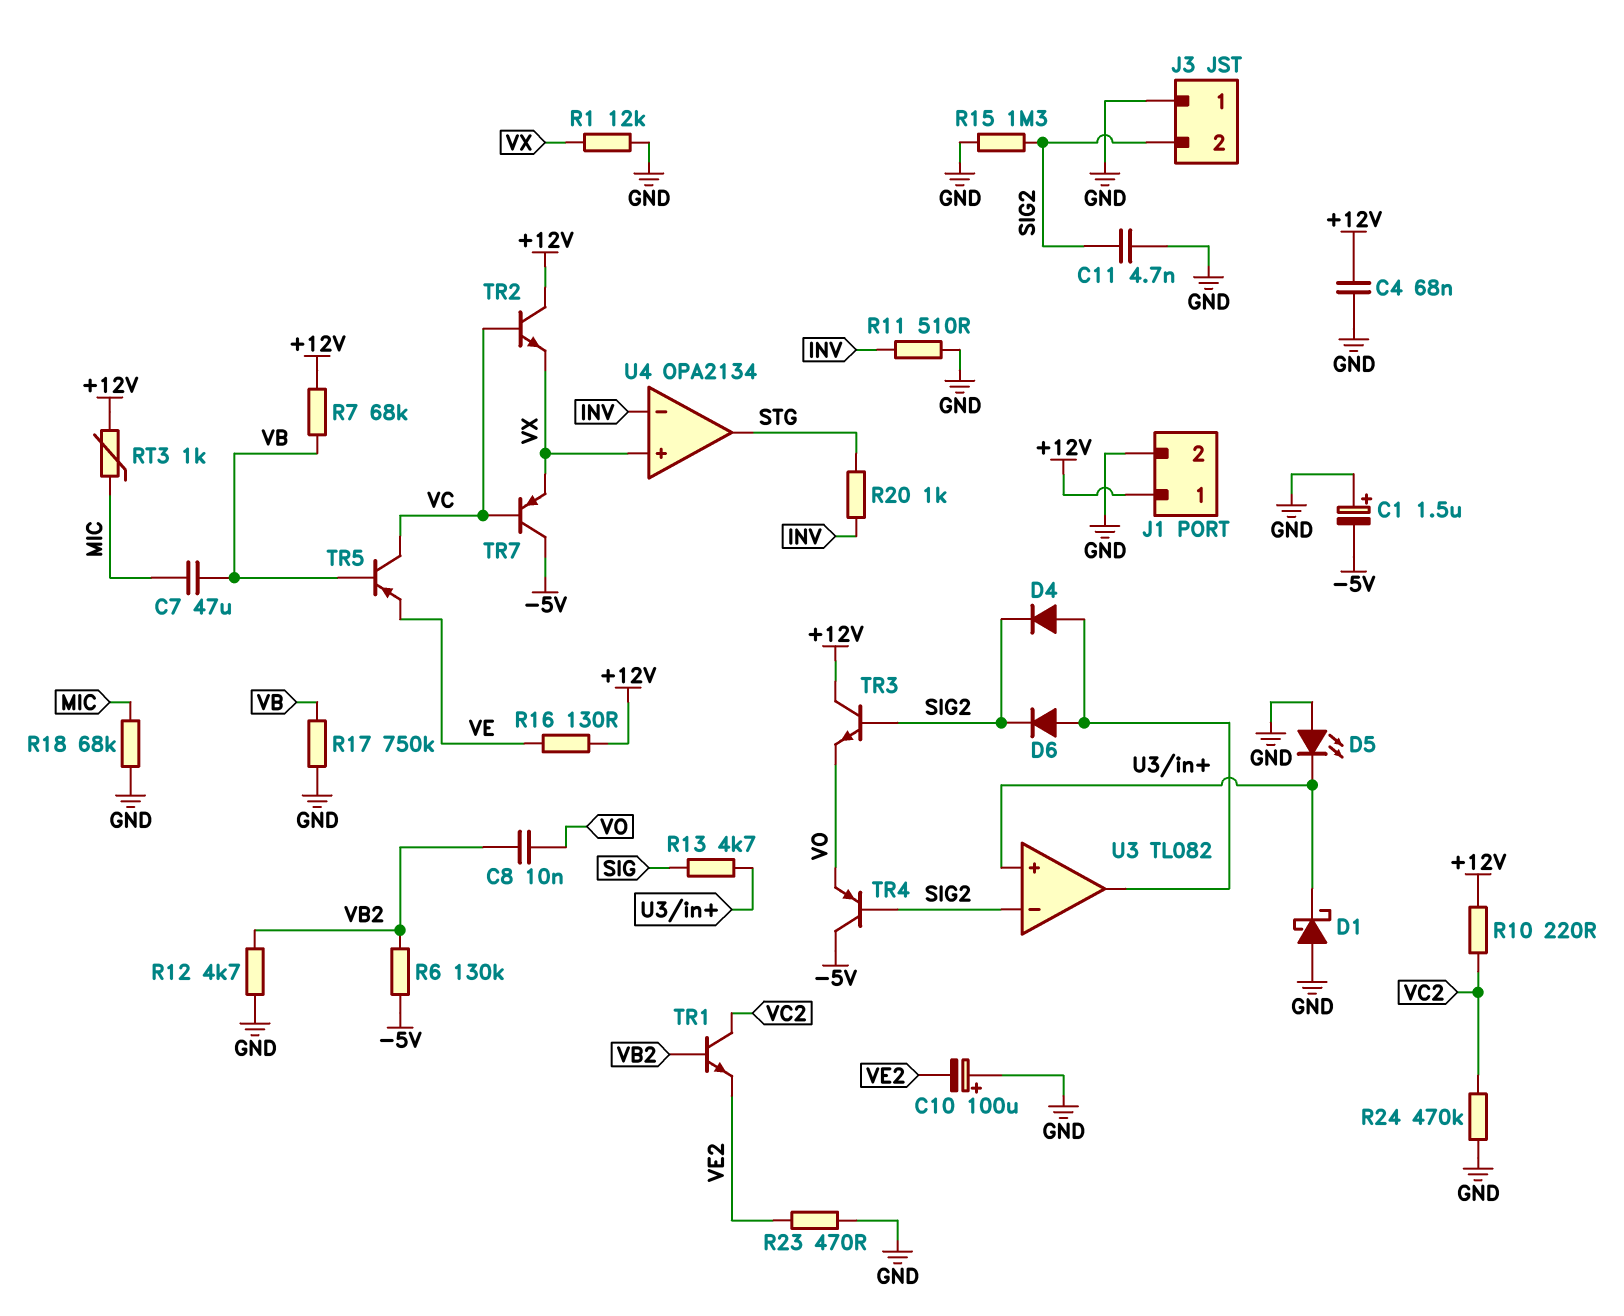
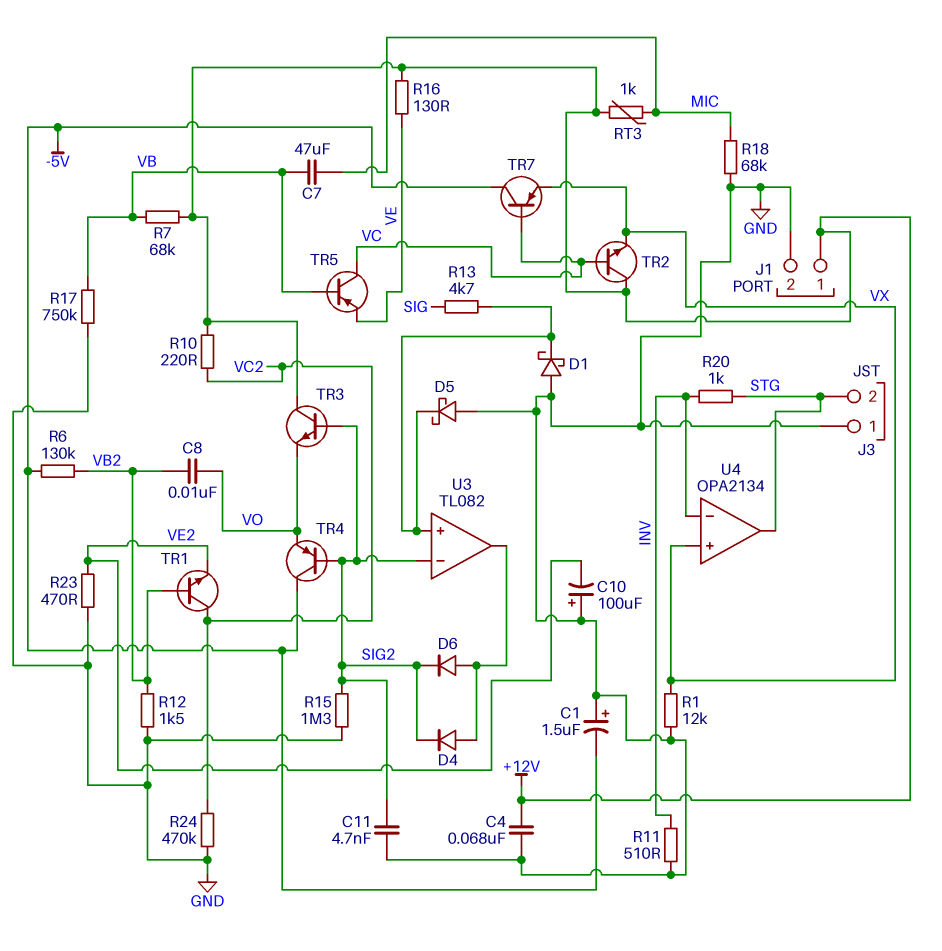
D5: LED (A GND, K U3/in+) -> schottky (A GND, K U3/in+)
J3 pin 2: SIG2 -> STG
R12: 4.7k (GND, VB2) -> 1.5k (GND, VB2)

